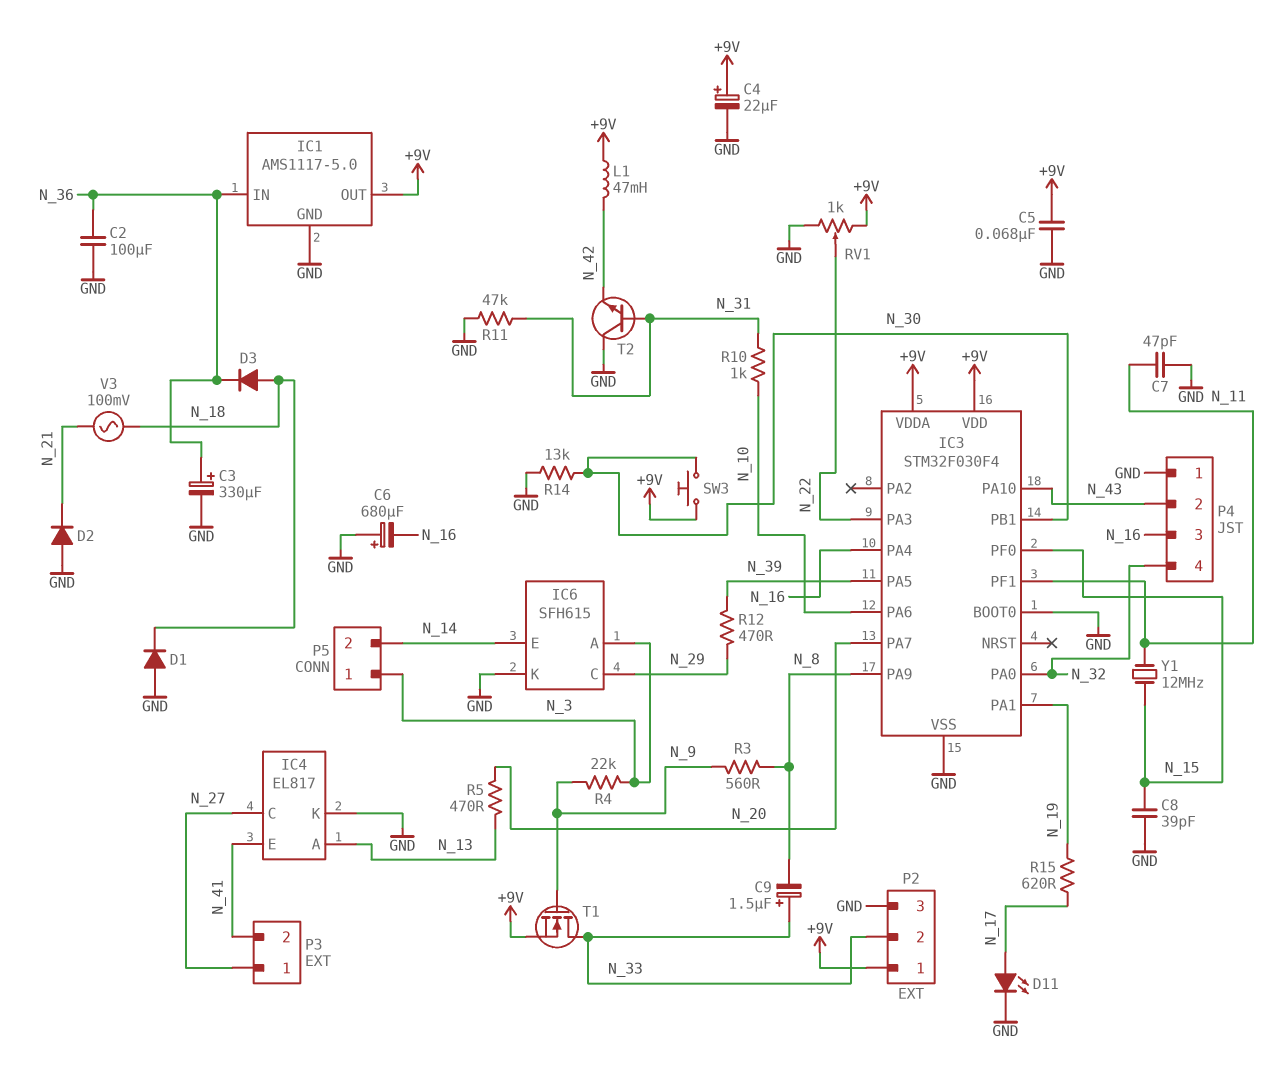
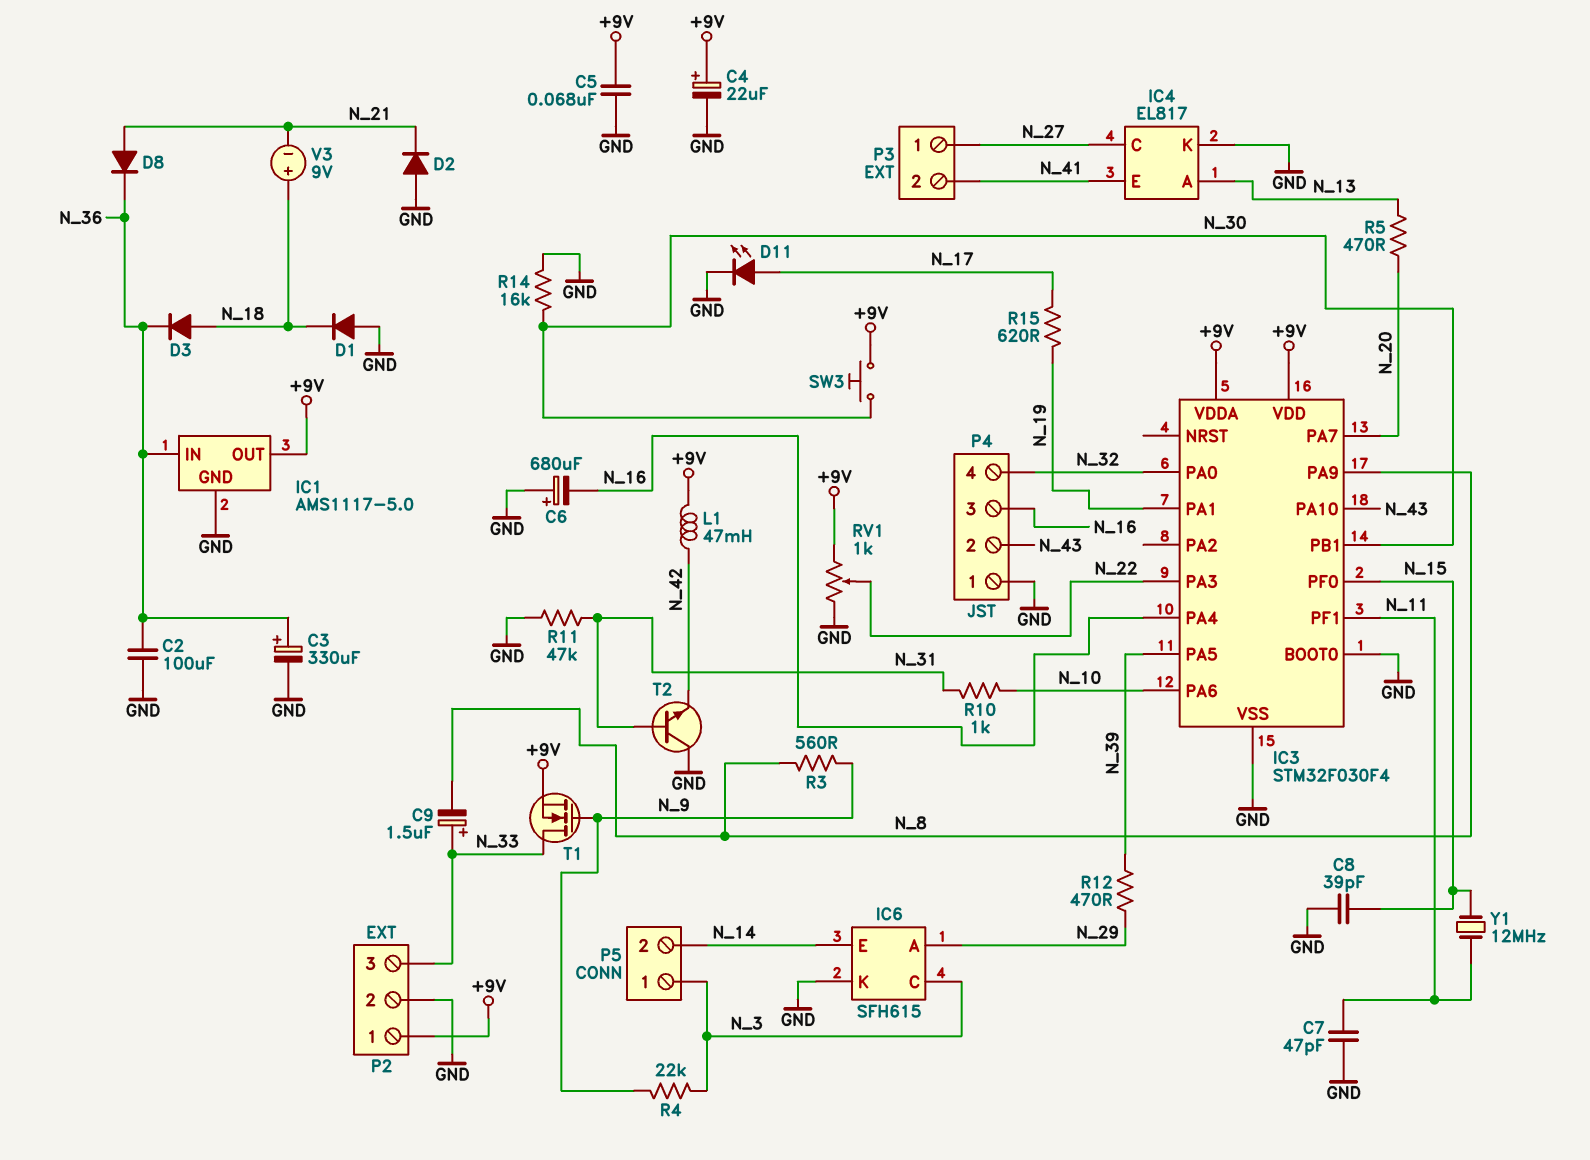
D8: none -> diode (A N_21, K N_36)
IC6 pin A: N_3 -> N_29
IC6 pin C: N_29 -> N_3
P2 pin 2: N_33 -> GND
P2 pin 3: GND -> N_33
R14: 13k (GND, N_30) -> 16k (GND, N_30)
V3: AC 100mV (N_18, N_21) -> 9V (plus N_18, minus N_21)

